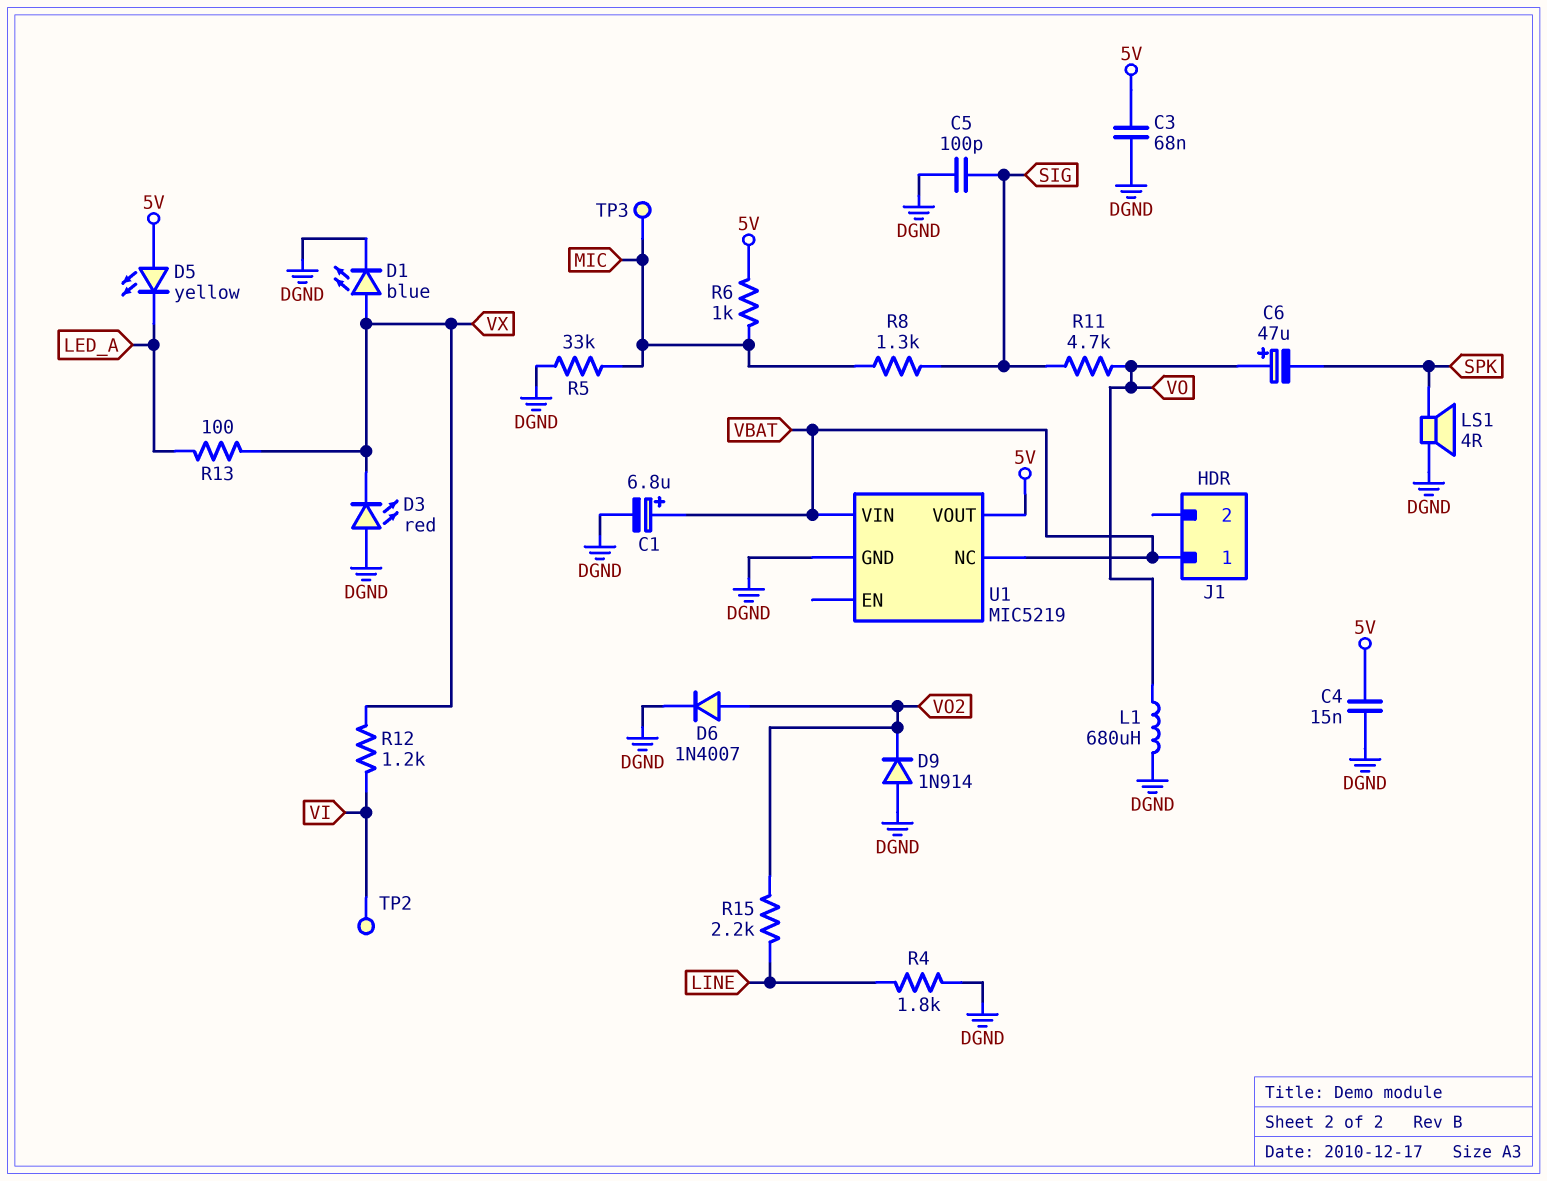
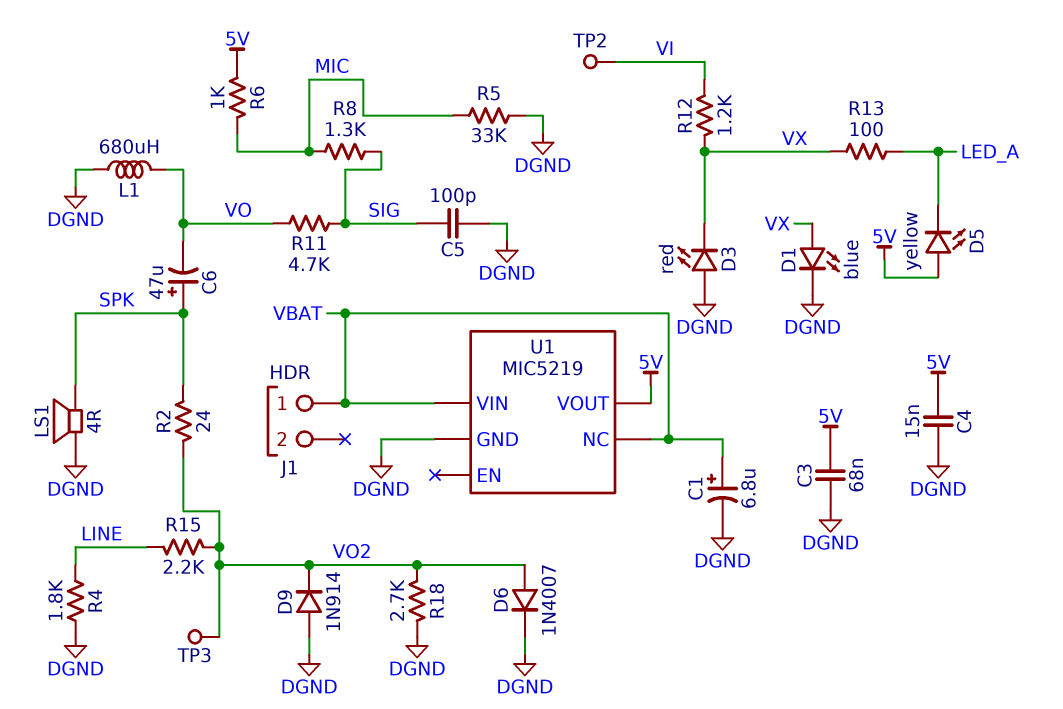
C6: 47uF (plus VO, minus SPK) -> 47uF (plus SPK, minus VO)
R2: none -> 24 (SPK, VO2)
R18: none -> 2.7k (DGND, VO2)
TP3: test point (MIC) -> test point (VO2)

